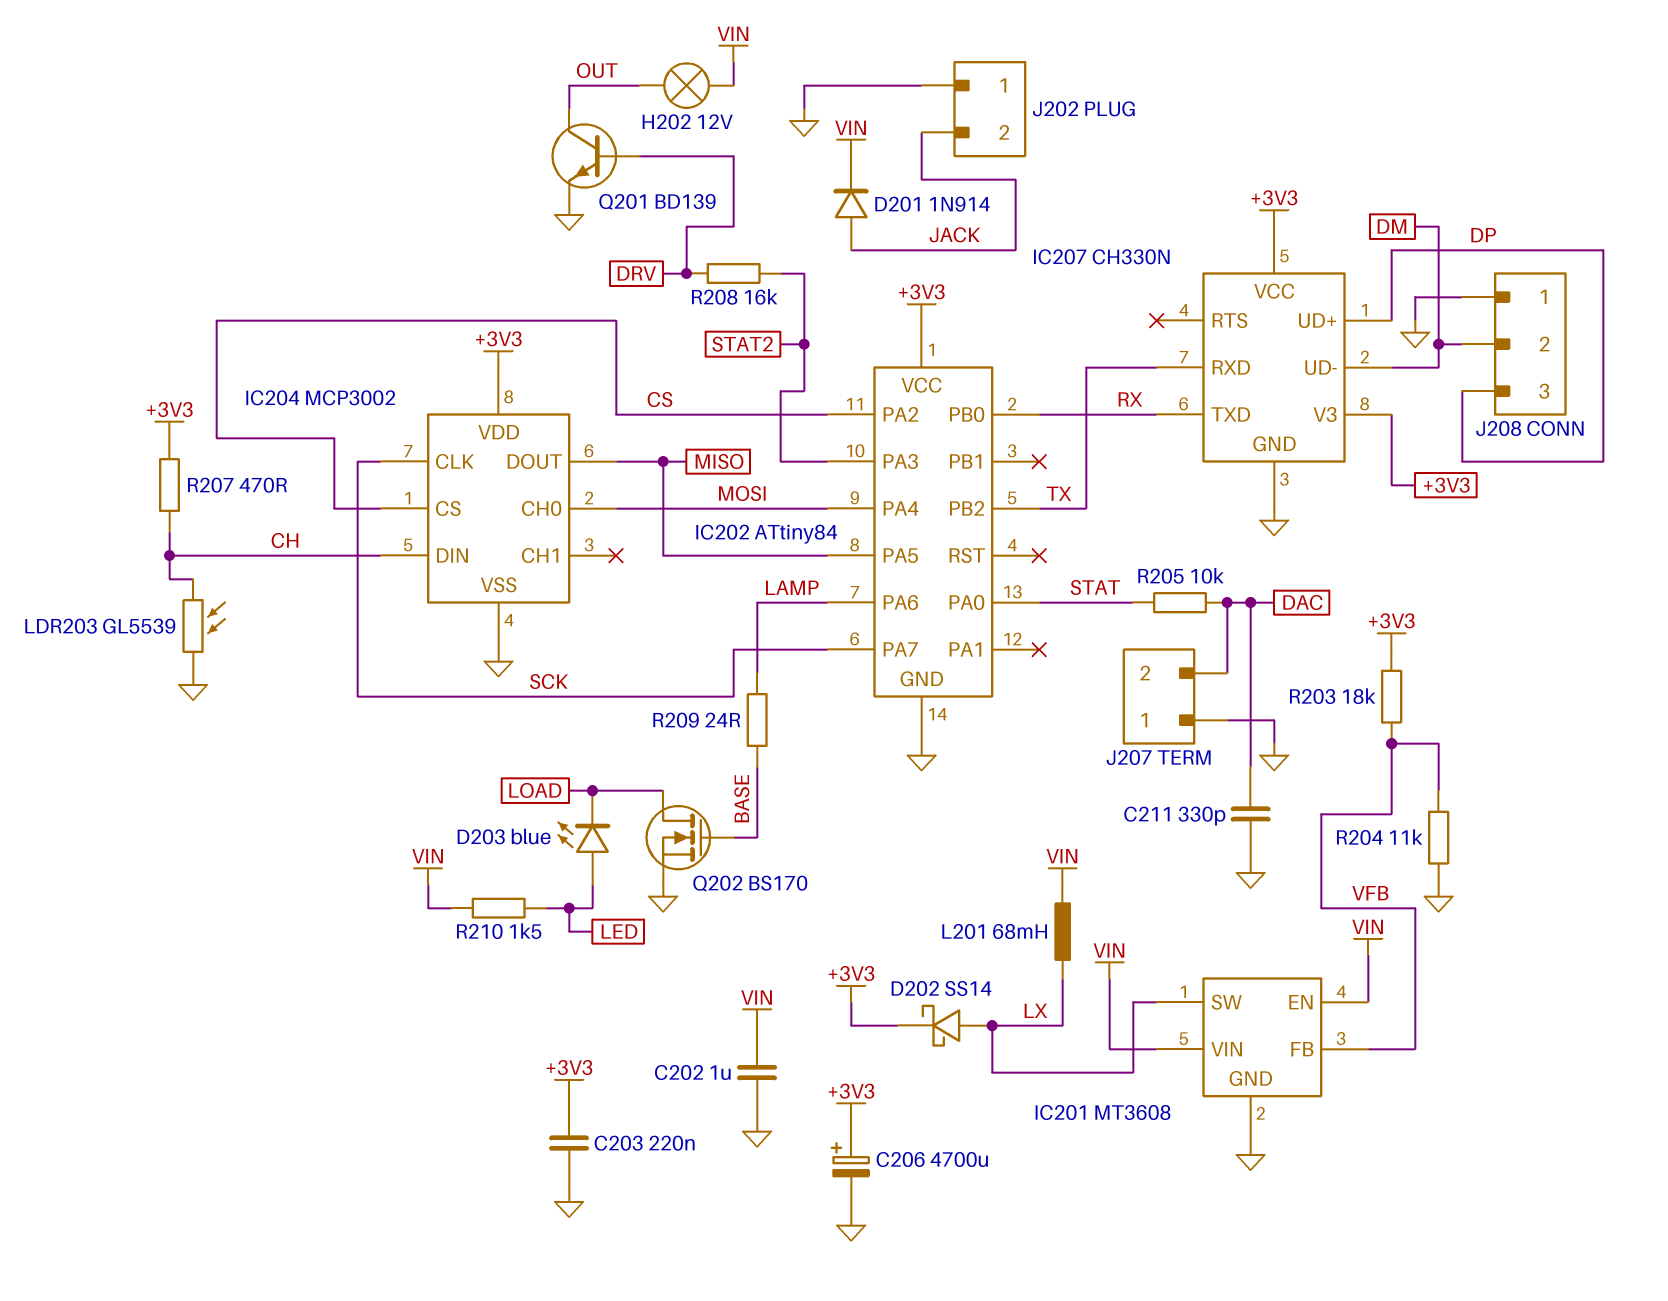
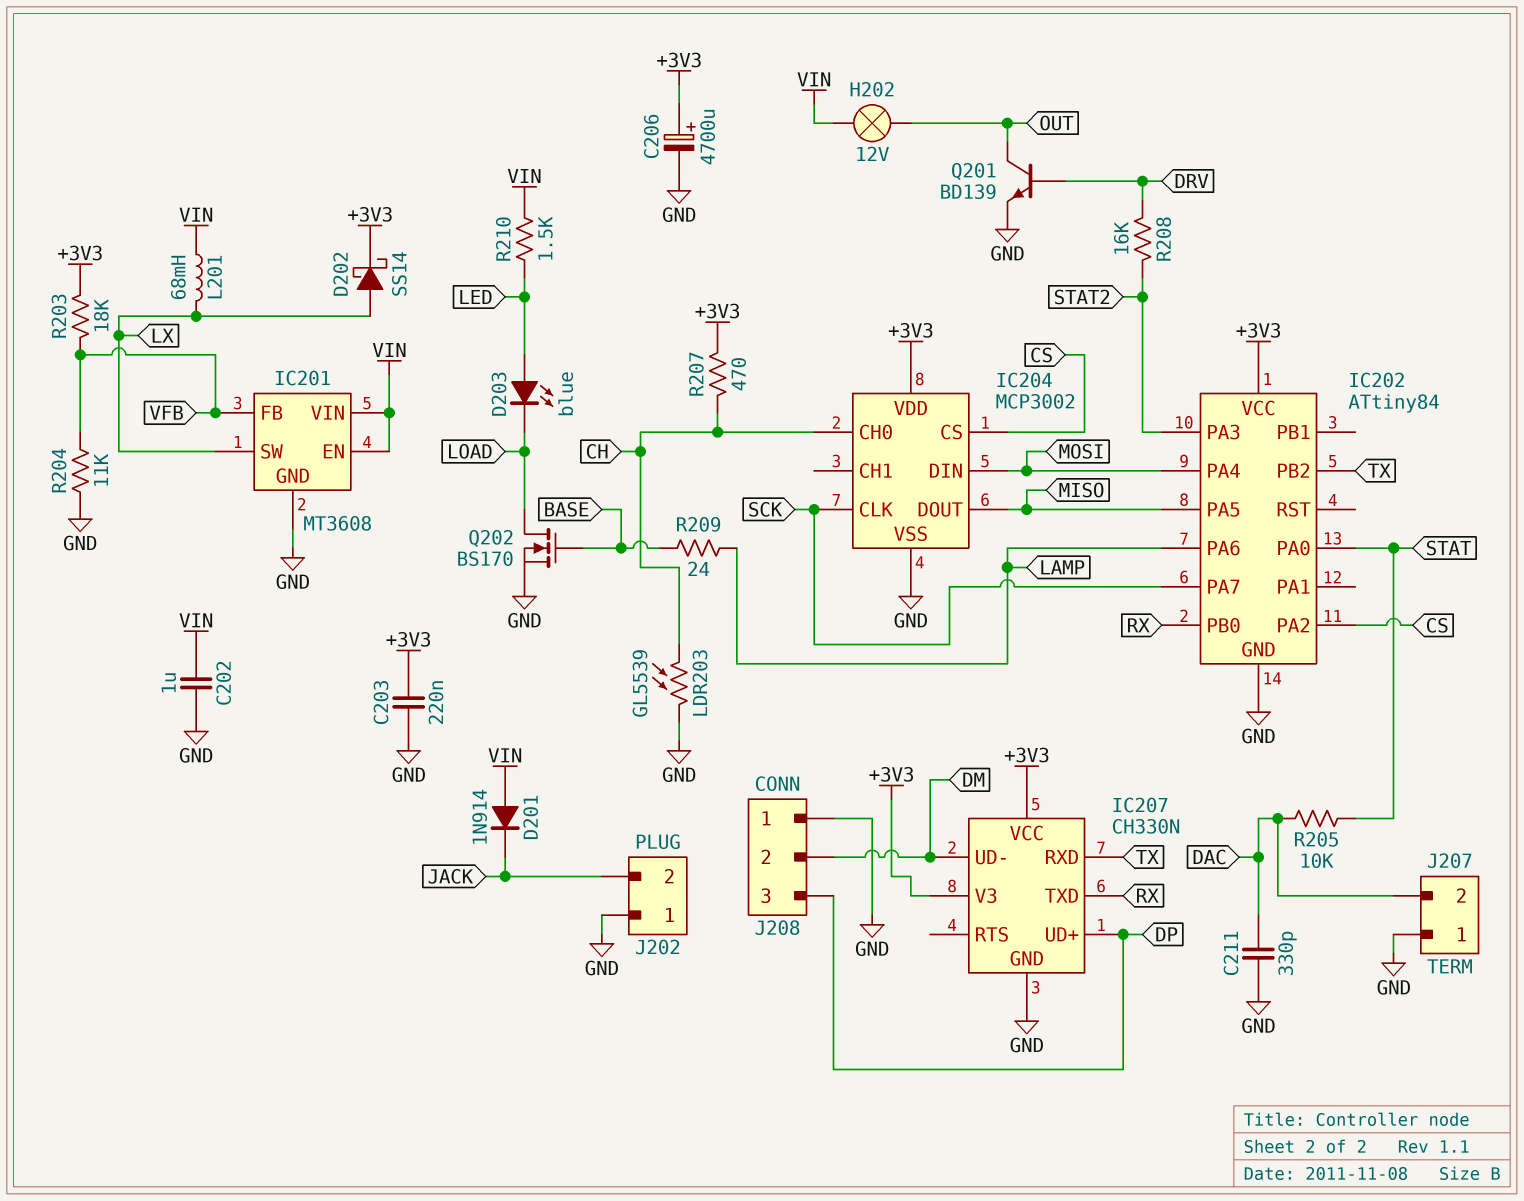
D201: diode 1N914 (A JACK, K VIN) -> diode 1N914 (A VIN, K JACK)
IC204 pin CH0: MOSI -> CH
IC204 pin DIN: CH -> MOSI

